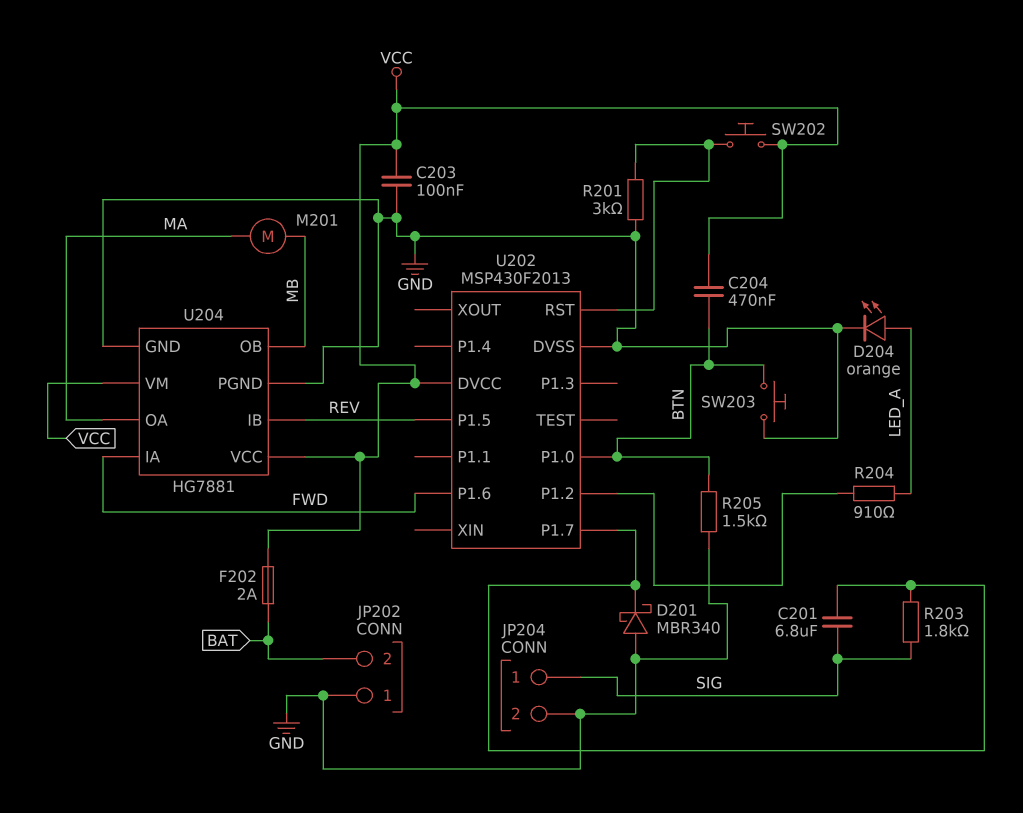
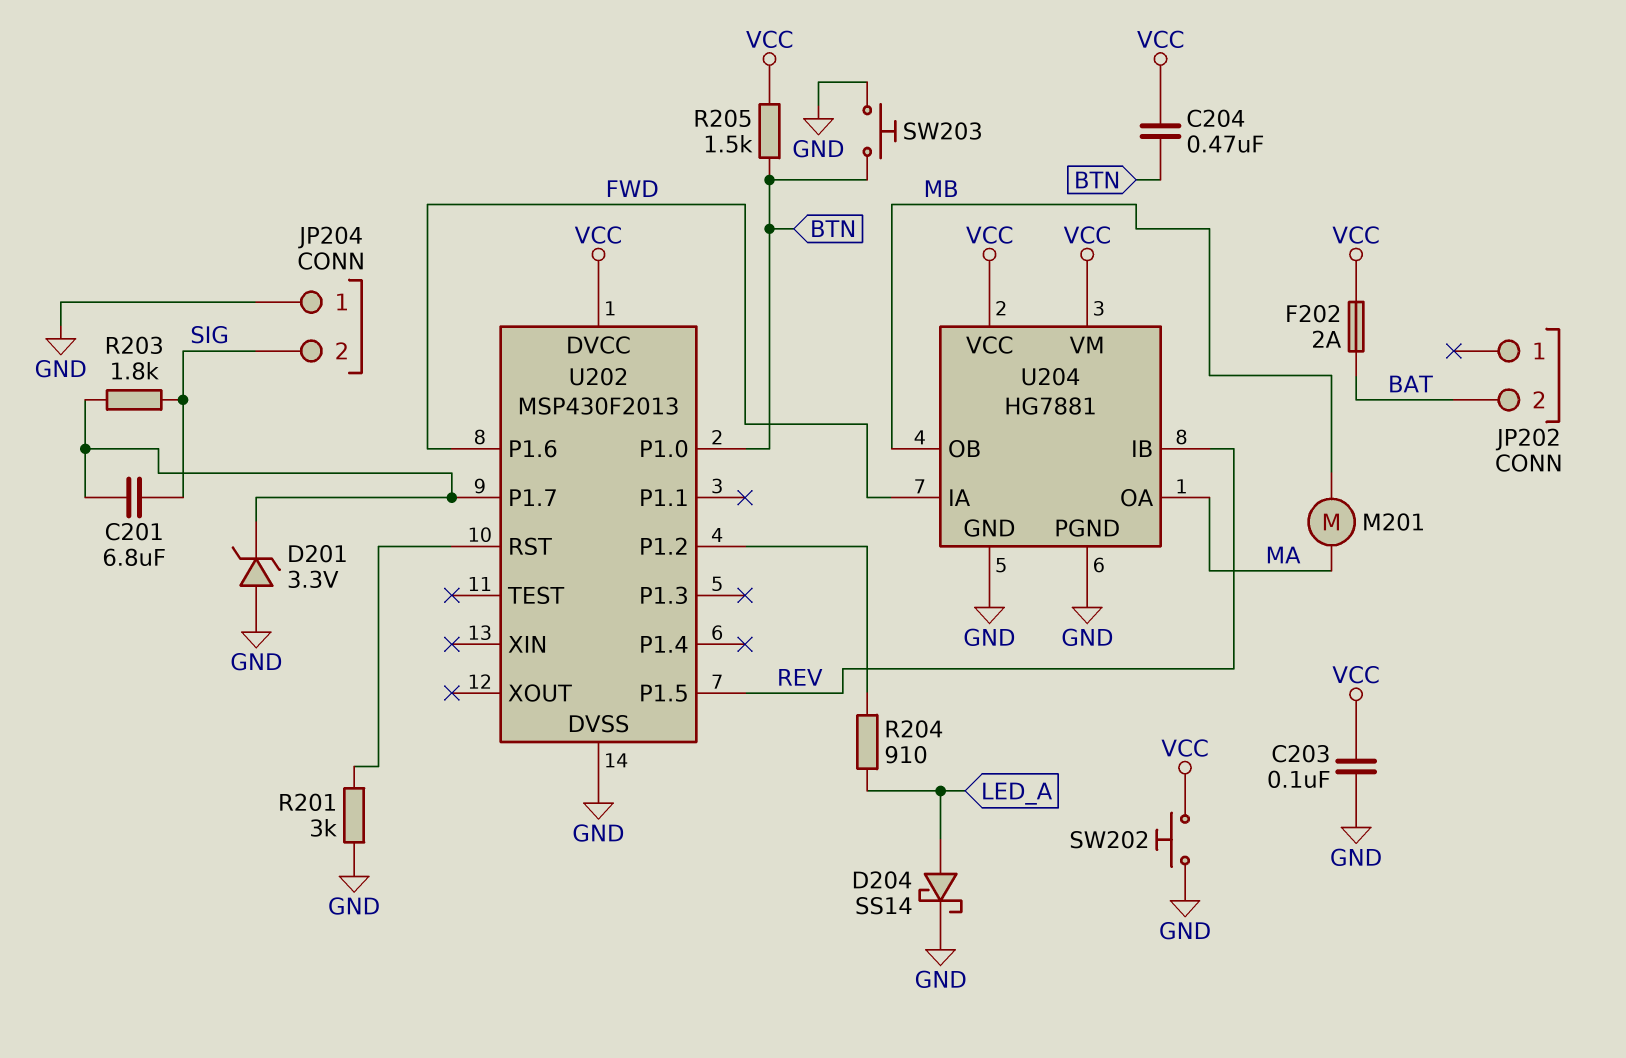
D201: schottky MBR340 (A GND, K U202/P1.7) -> zener 3.3V (A GND, K U202/P1.7)
D204: LED orange (A LED_A, K GND) -> schottky SS14 (A LED_A, K GND)
JP202 pin 1: GND -> none
JP204 pin 1: SIG -> GND
JP204 pin 2: GND -> SIG
R205: 1.5k (BTN, GND) -> 1.5k (BTN, VCC)
SW202: button (U202/RST, VCC) -> button (GND, VCC)

